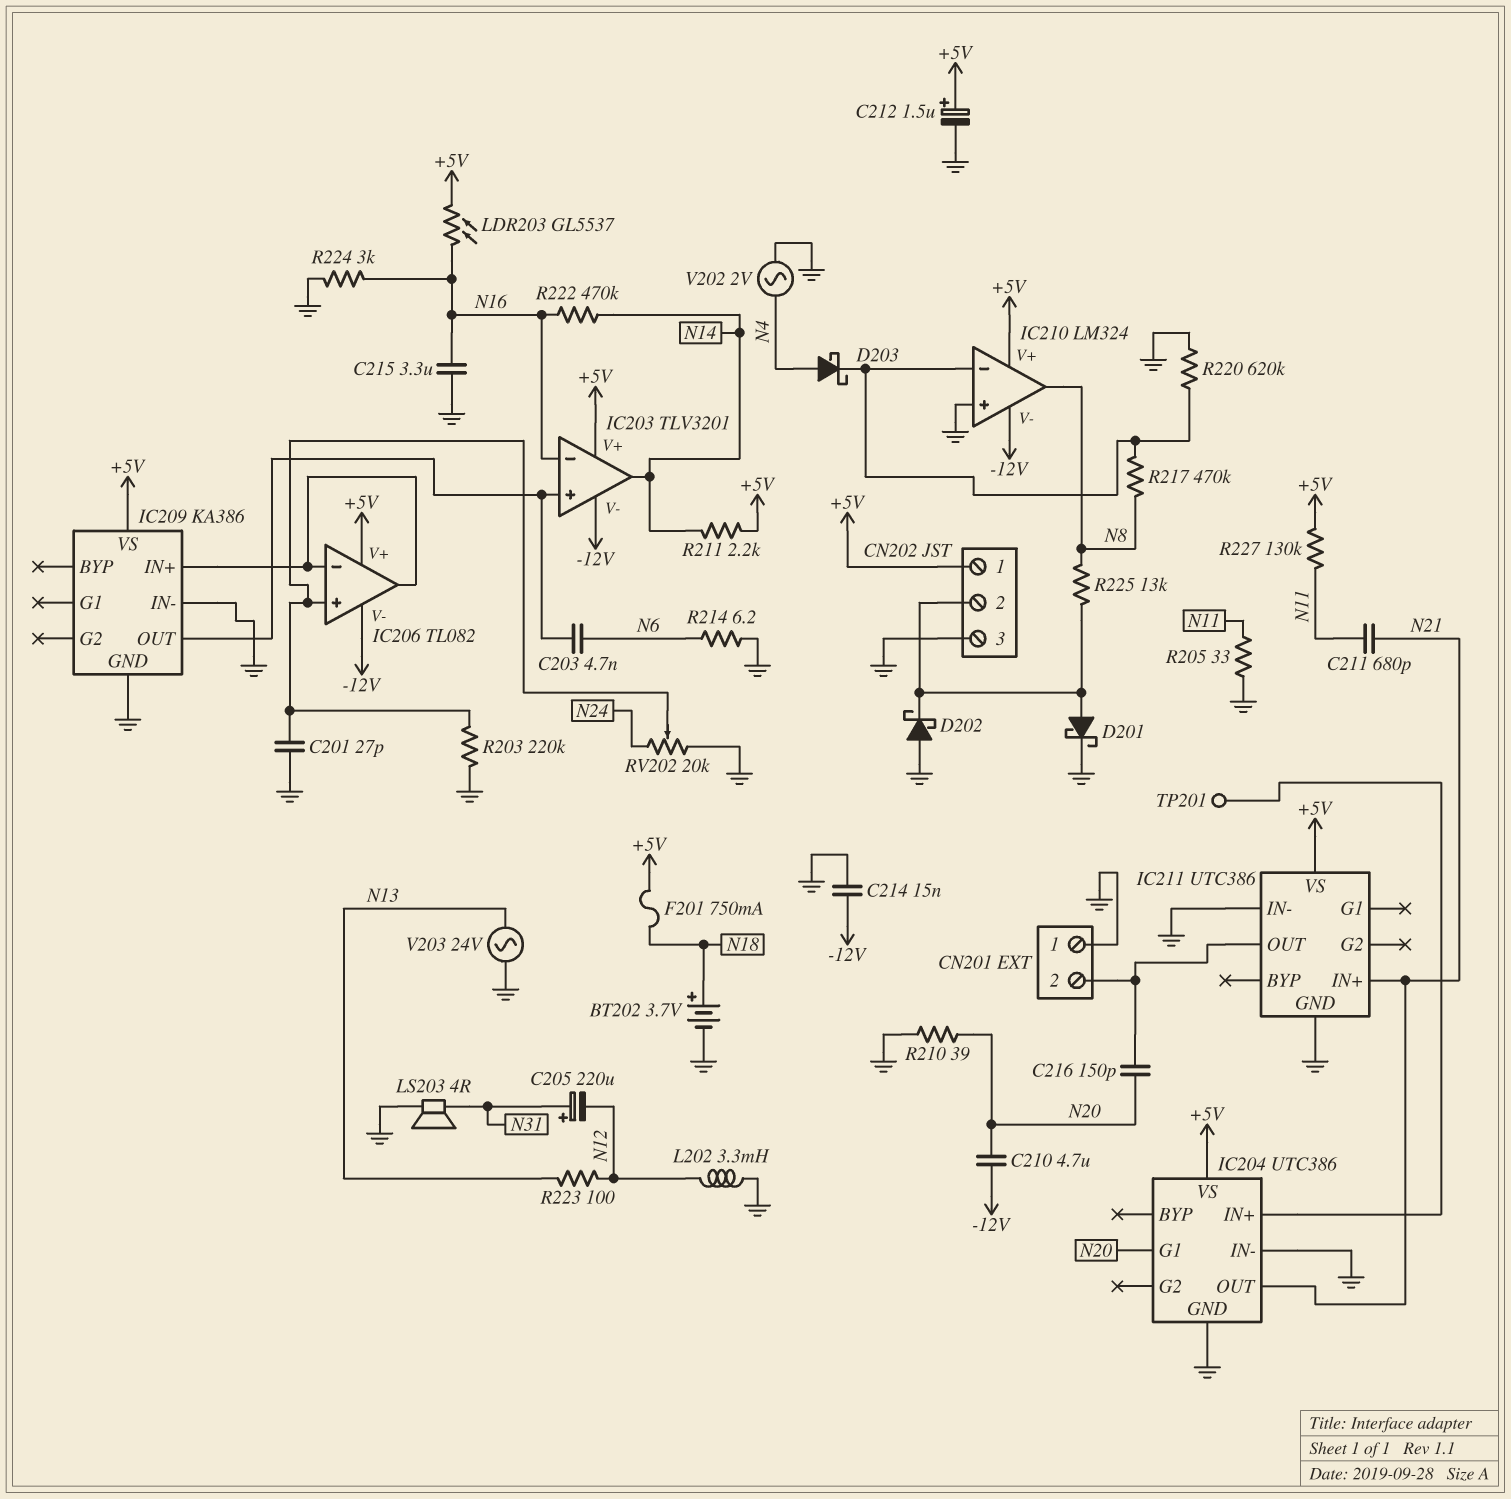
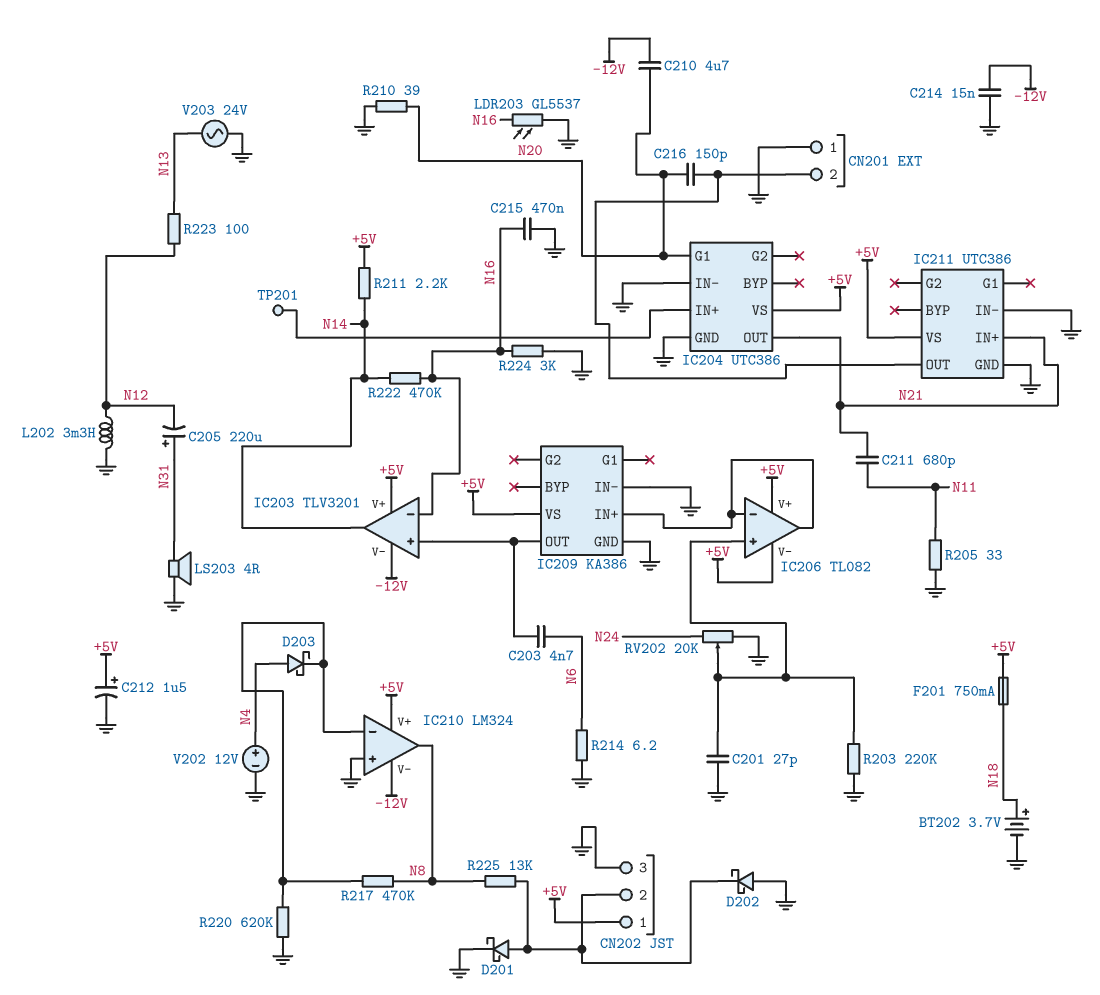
C215: 3.3uF (GND, N16) -> 470nF (GND, N16)
IC206 pin V-: -12V -> +5V
LDR203: GL5537 (+5V, N16) -> GL5537 (GND, N16)
R227: 130k (+5V, N11) -> none
V202: AC 2V (GND, N4) -> 12V (plus N4, minus GND)

